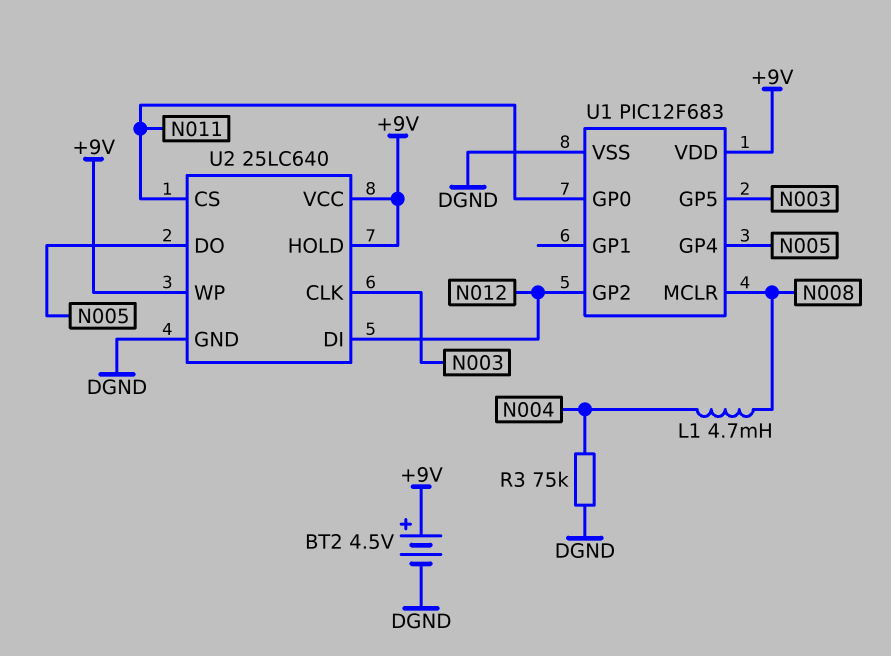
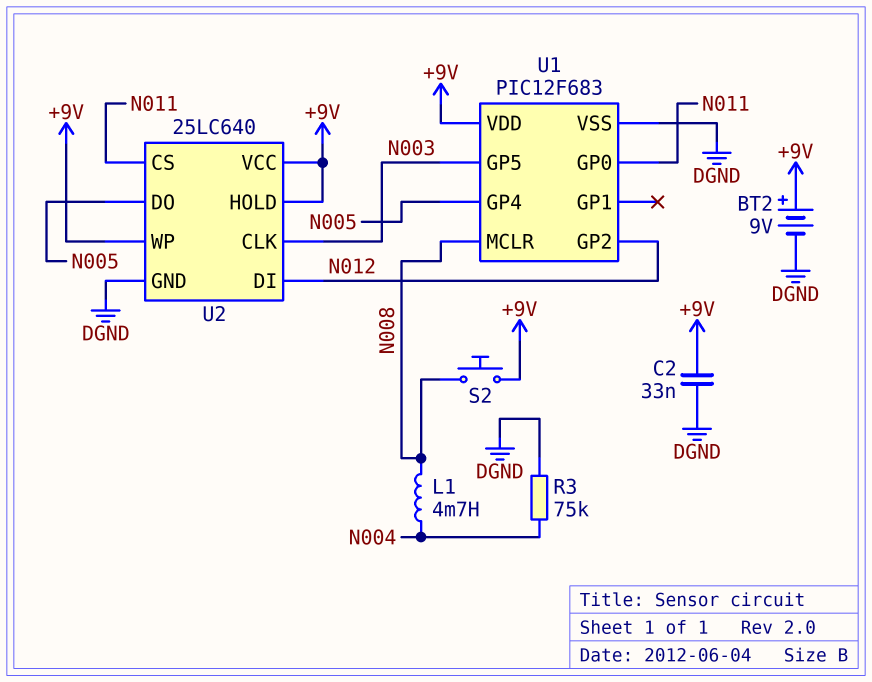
BT2: 4.5V (plus +9V, minus DGND) -> 9V (plus +9V, minus DGND)
C2: none -> 33nF (+9V, DGND)
S2: none -> button (+9V, N008)

